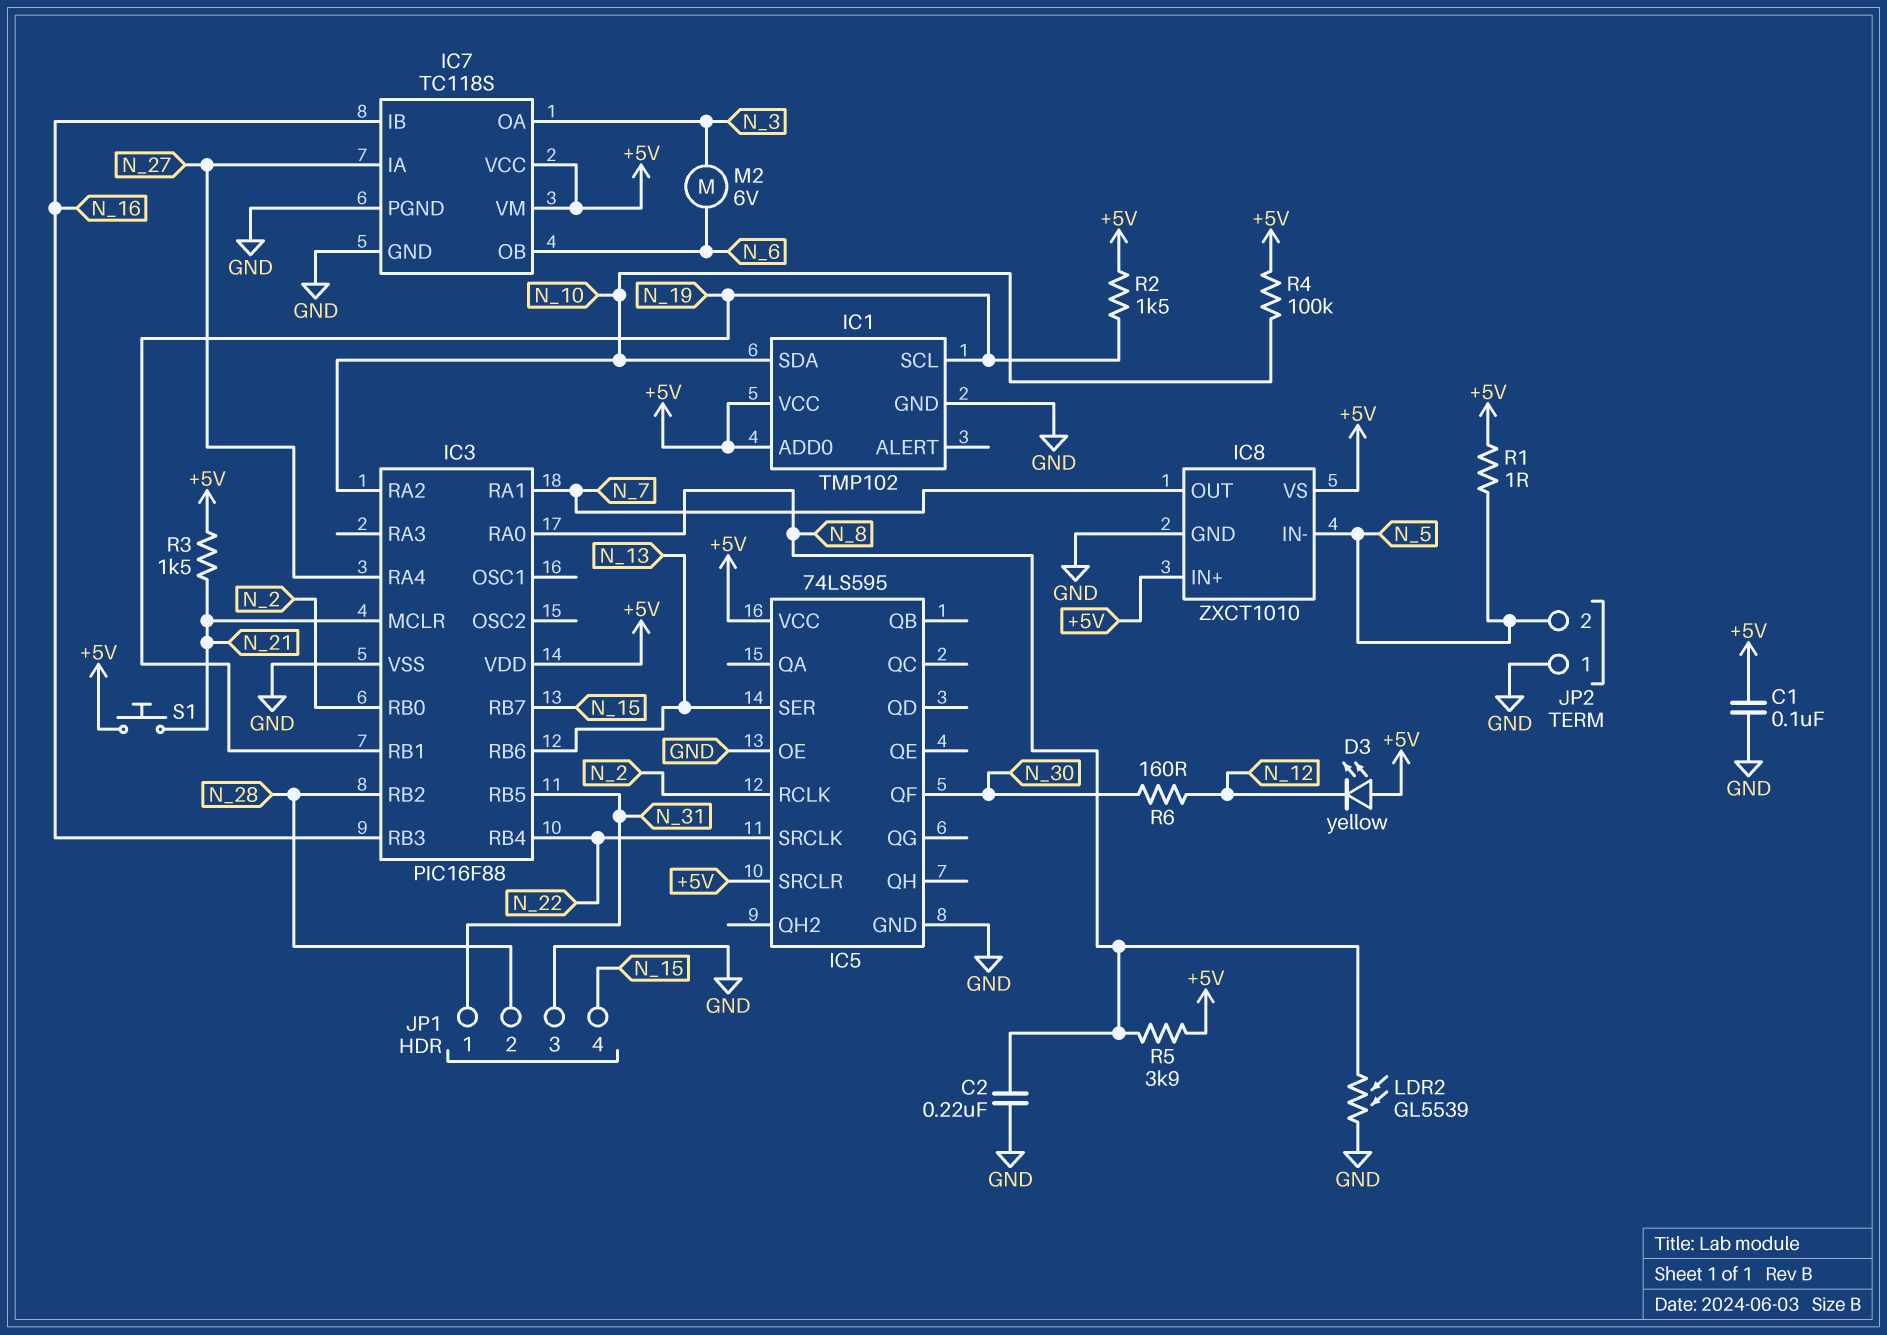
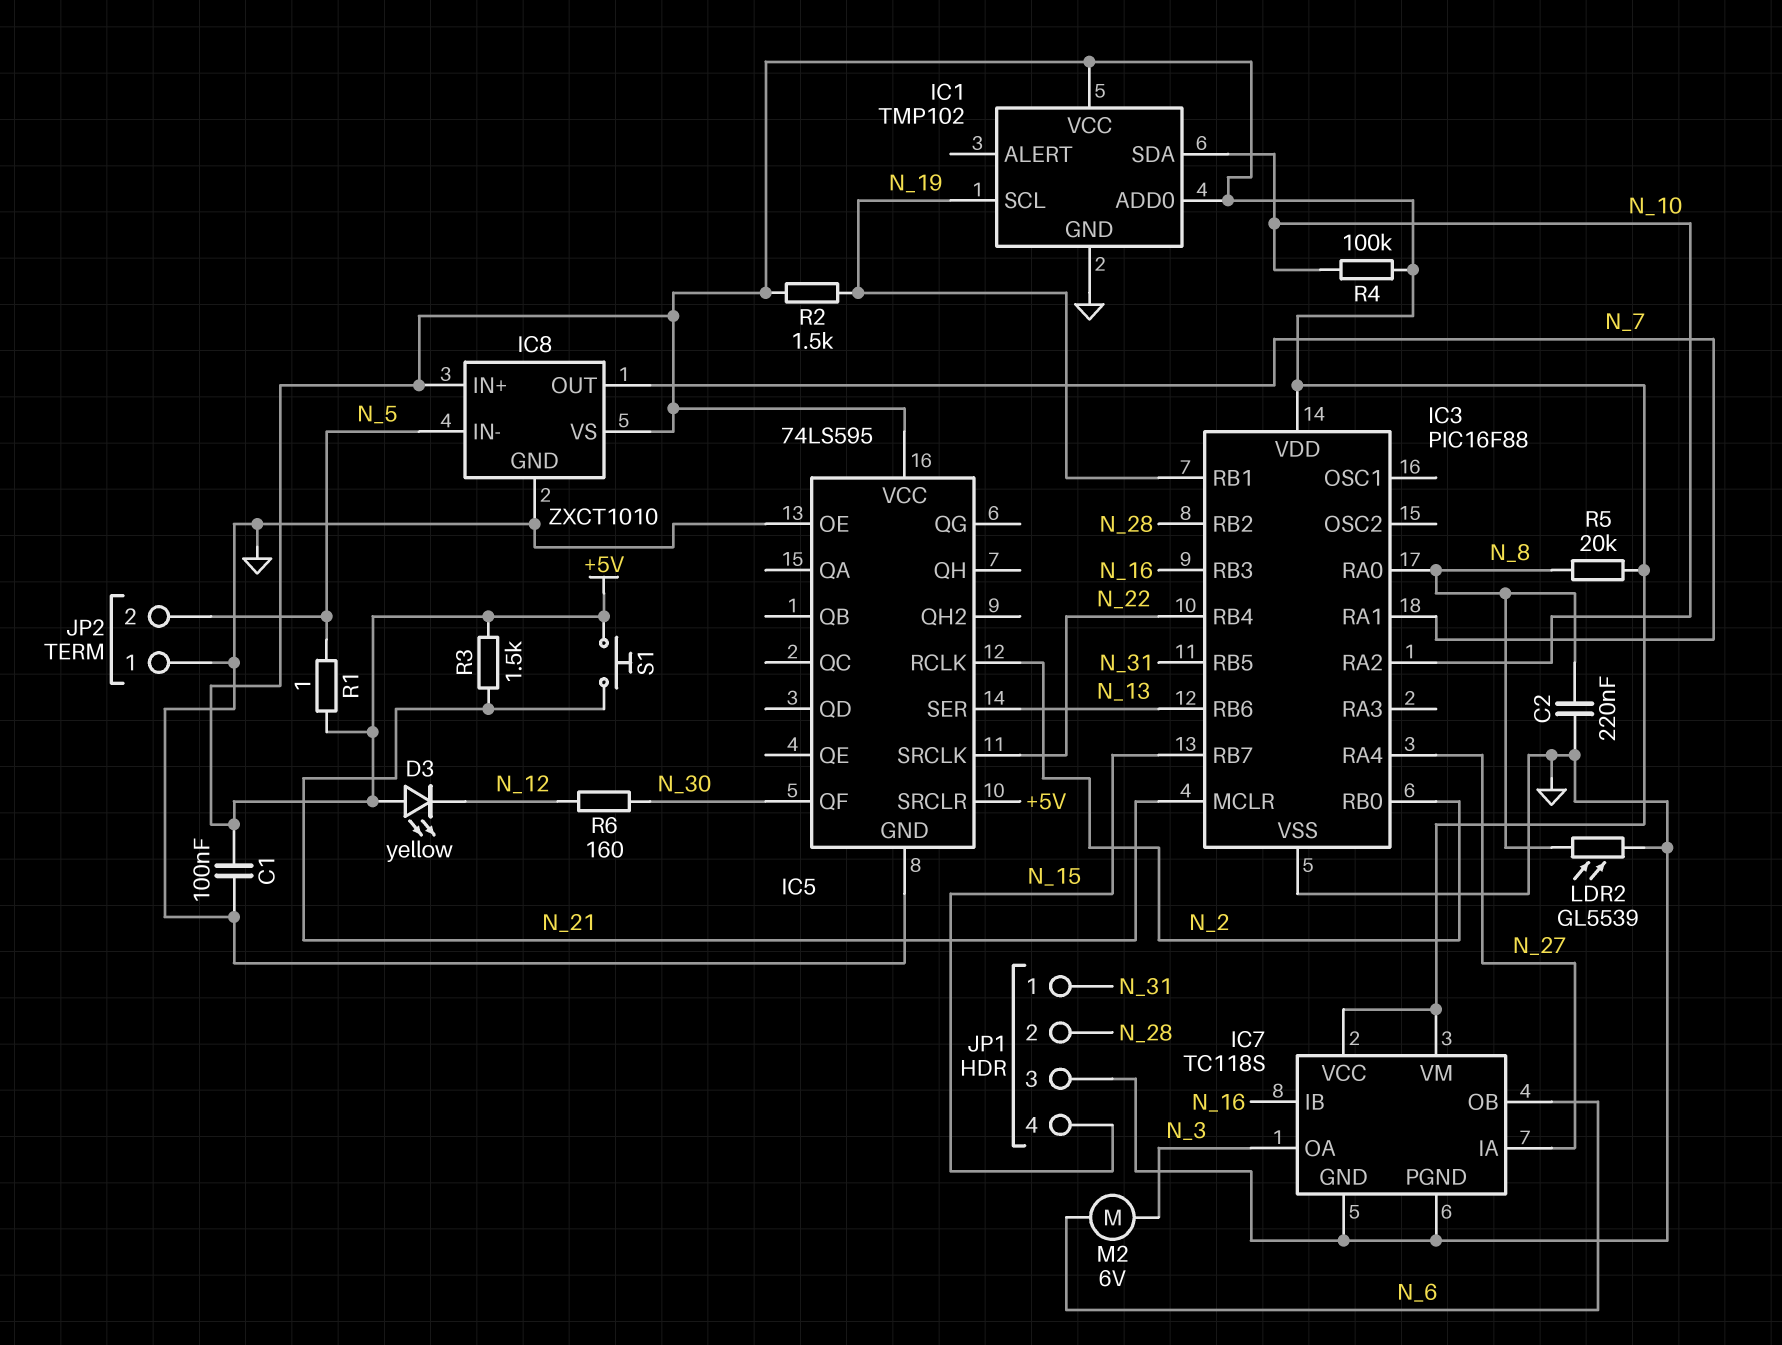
R5: 3.9k (+5V, N_8) -> 20k (+5V, N_8)

